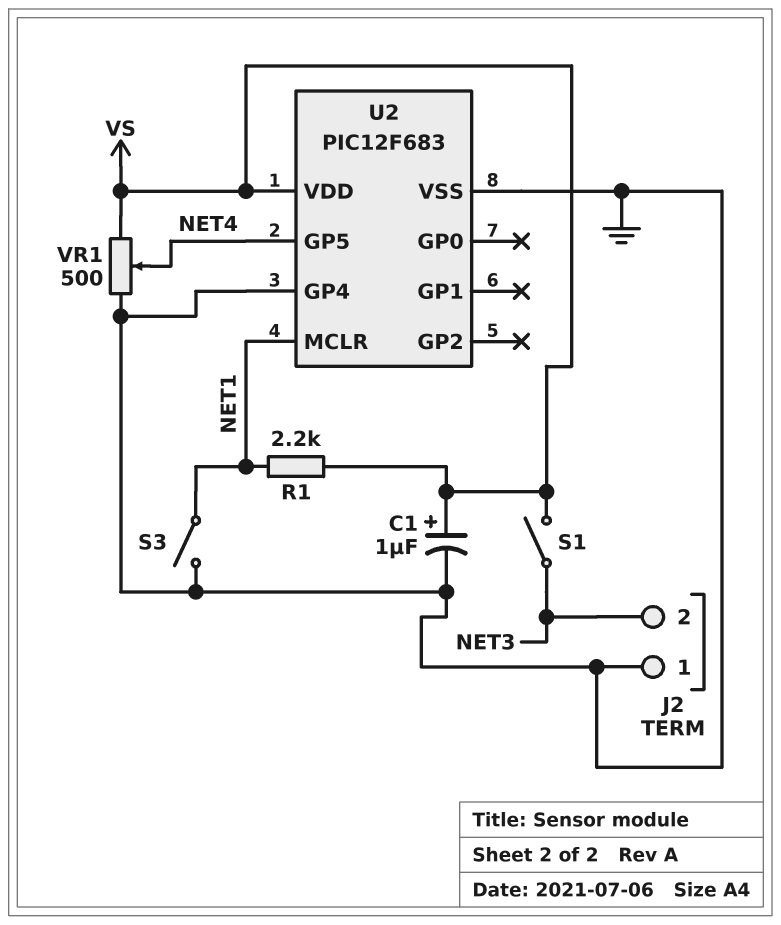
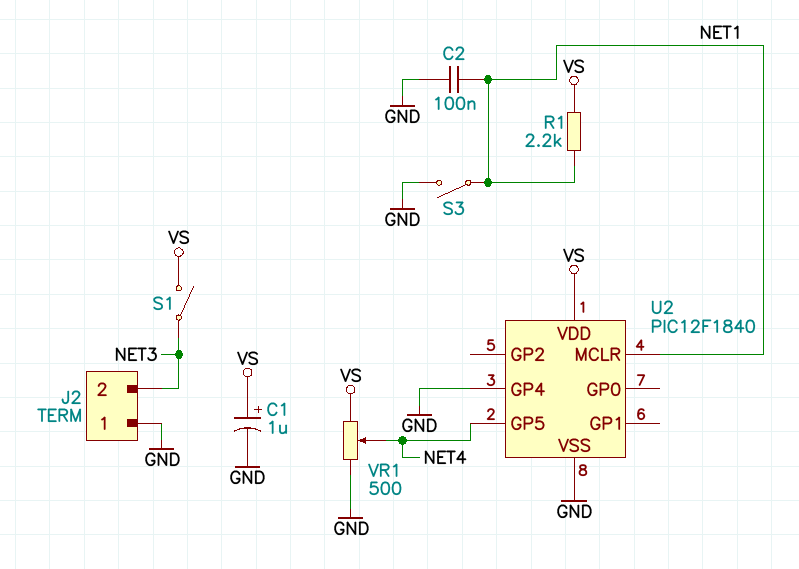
C2: none -> 100nF (GND, NET1)
U2: PIC12F683 -> PIC12F1840

